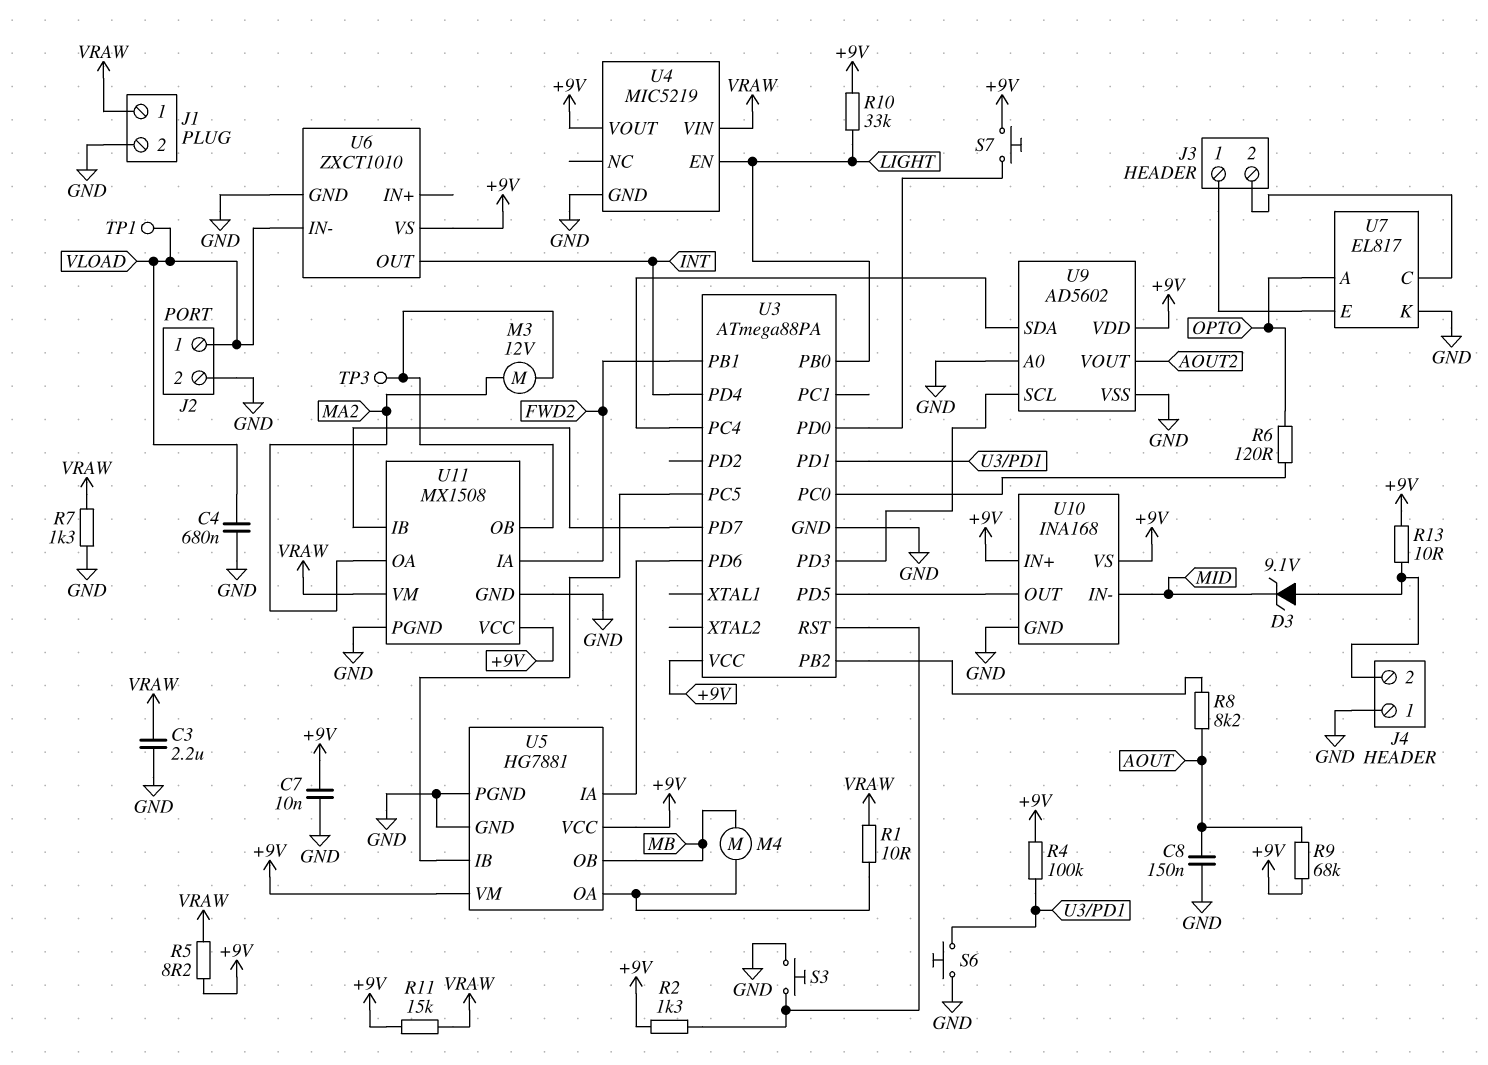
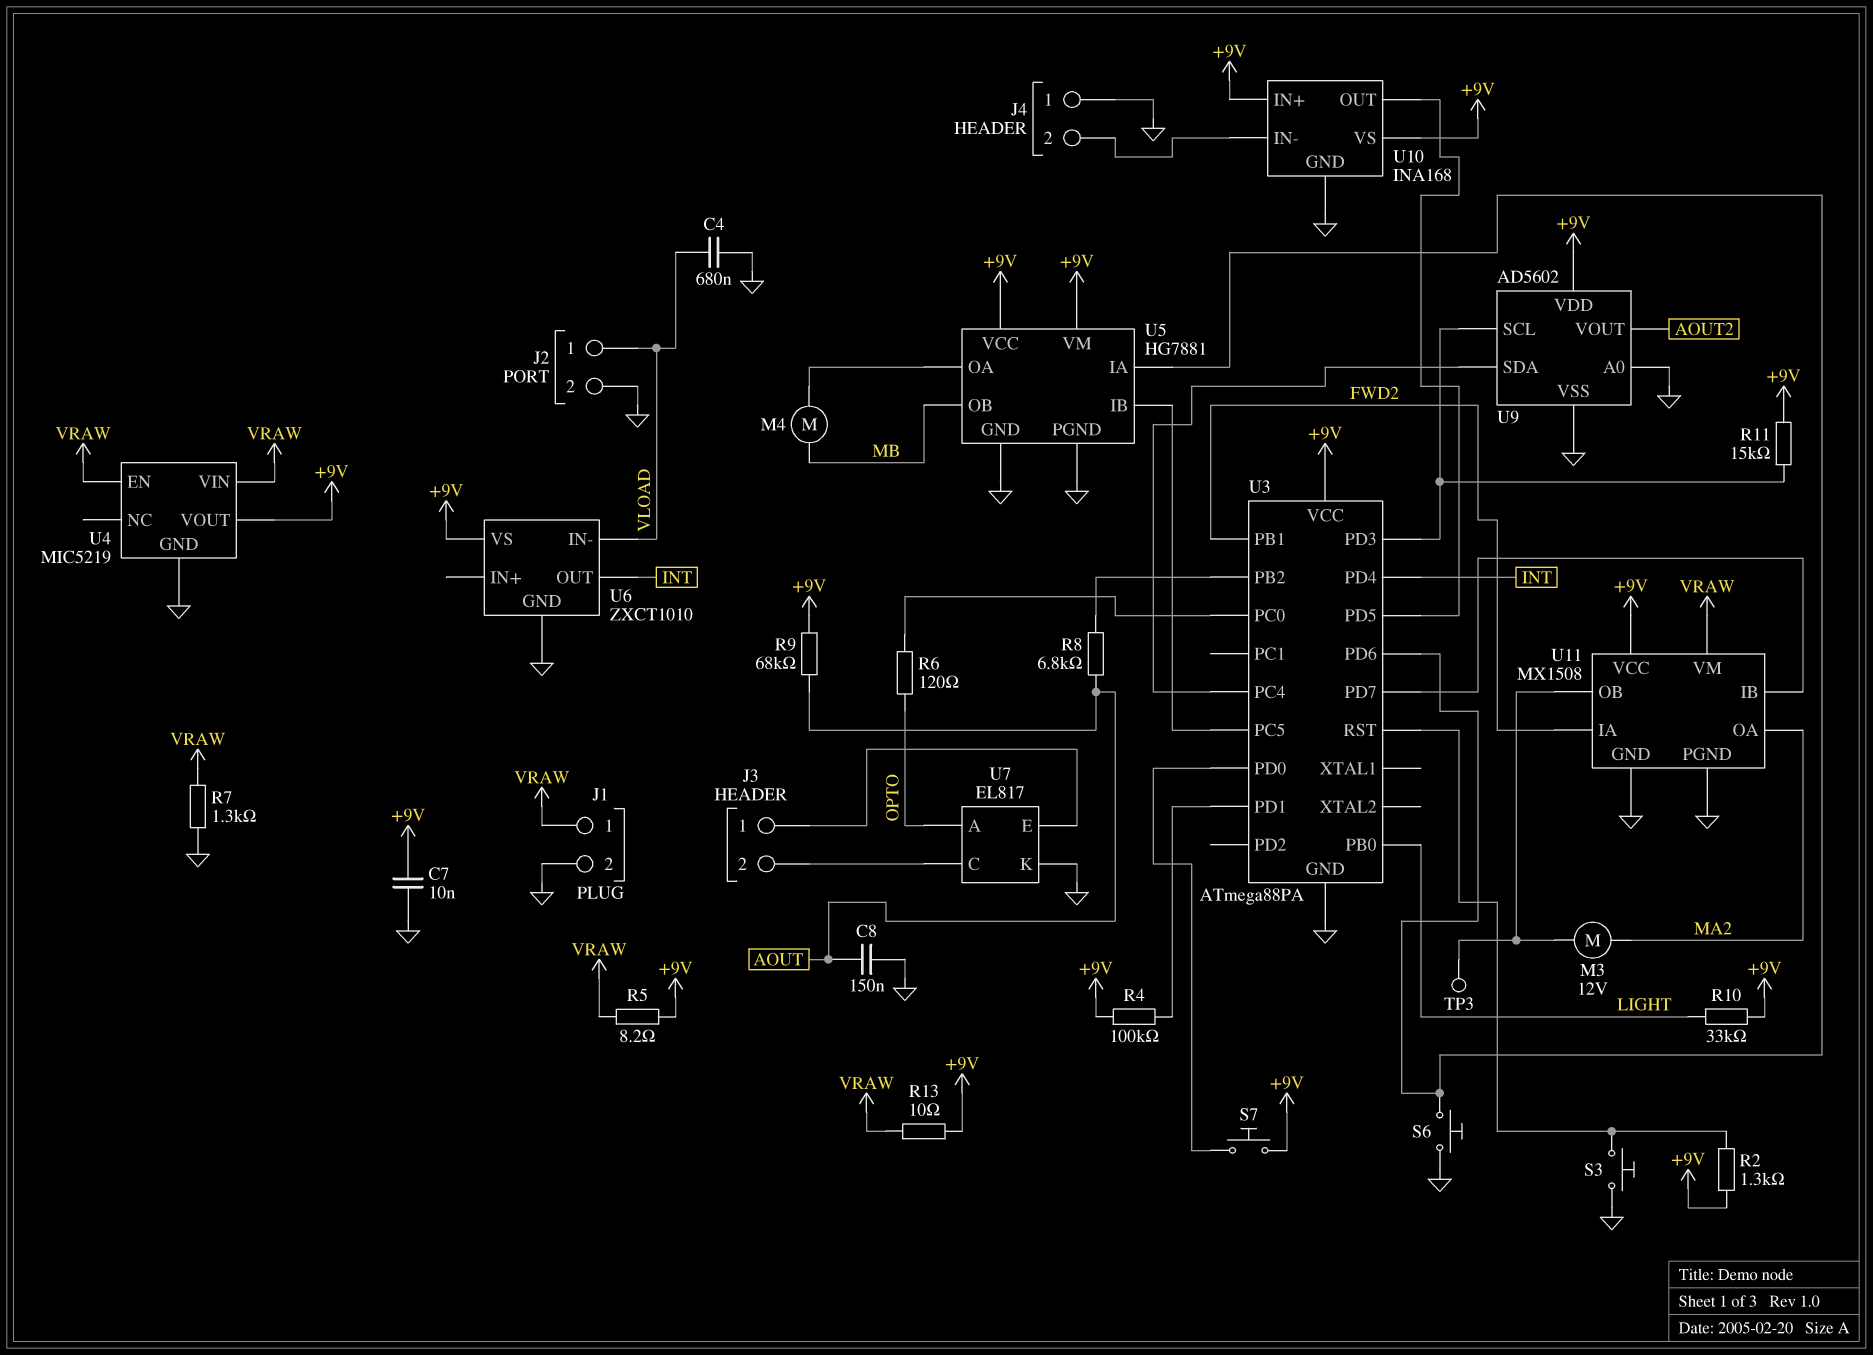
C3: 2.2uF (GND, VRAW) -> none
D3: zener 9.1V (A J4/2, K MID) -> none
R1: 10 (U5/OA, VRAW) -> none
R8: 8.2k (AOUT, U3/PB2) -> 6.8k (AOUT, U3/PB2)
R11: 15k (+9V, VRAW) -> 15k (+9V, U3/PD3)
R13: 10 (+9V, J4/2) -> 10 (+9V, VRAW)
S6: button (GND, U3/PD1) -> button (GND, U3/PD6)
TP1: test point (VLOAD) -> none
U4 pin EN: LIGHT -> VRAW
U10 pin IN-: MID -> J4/2

